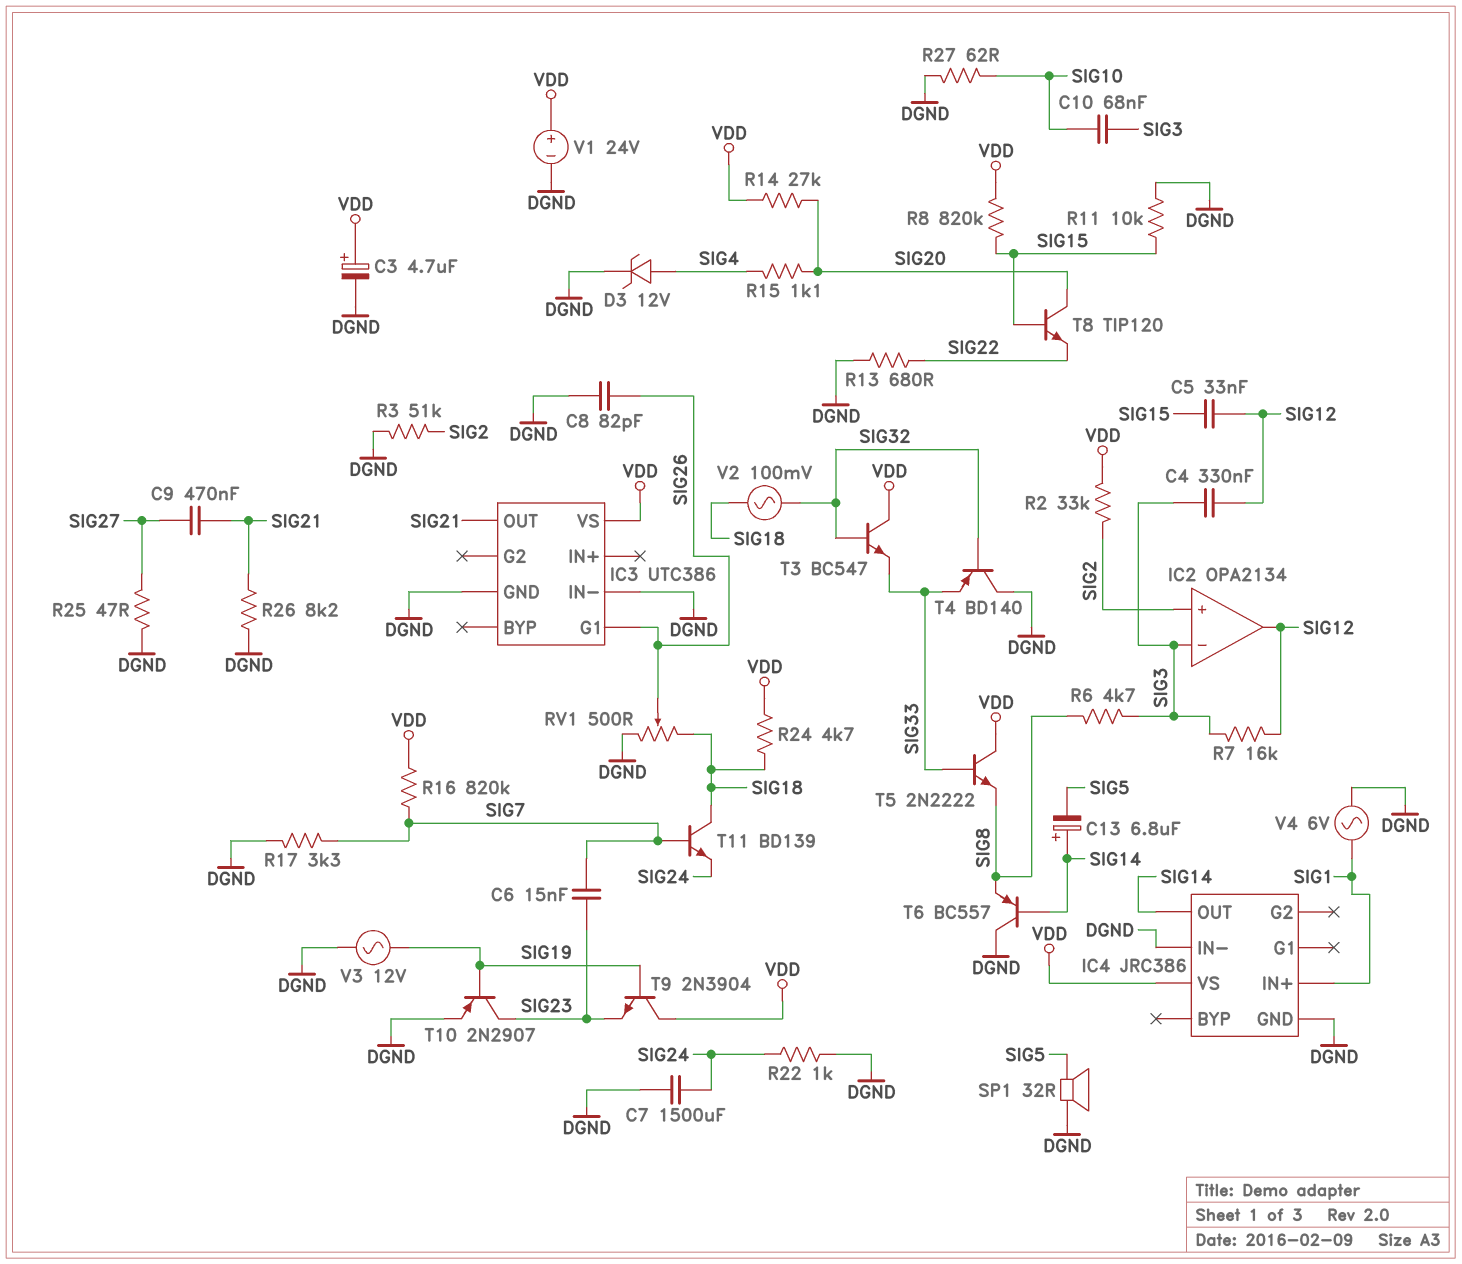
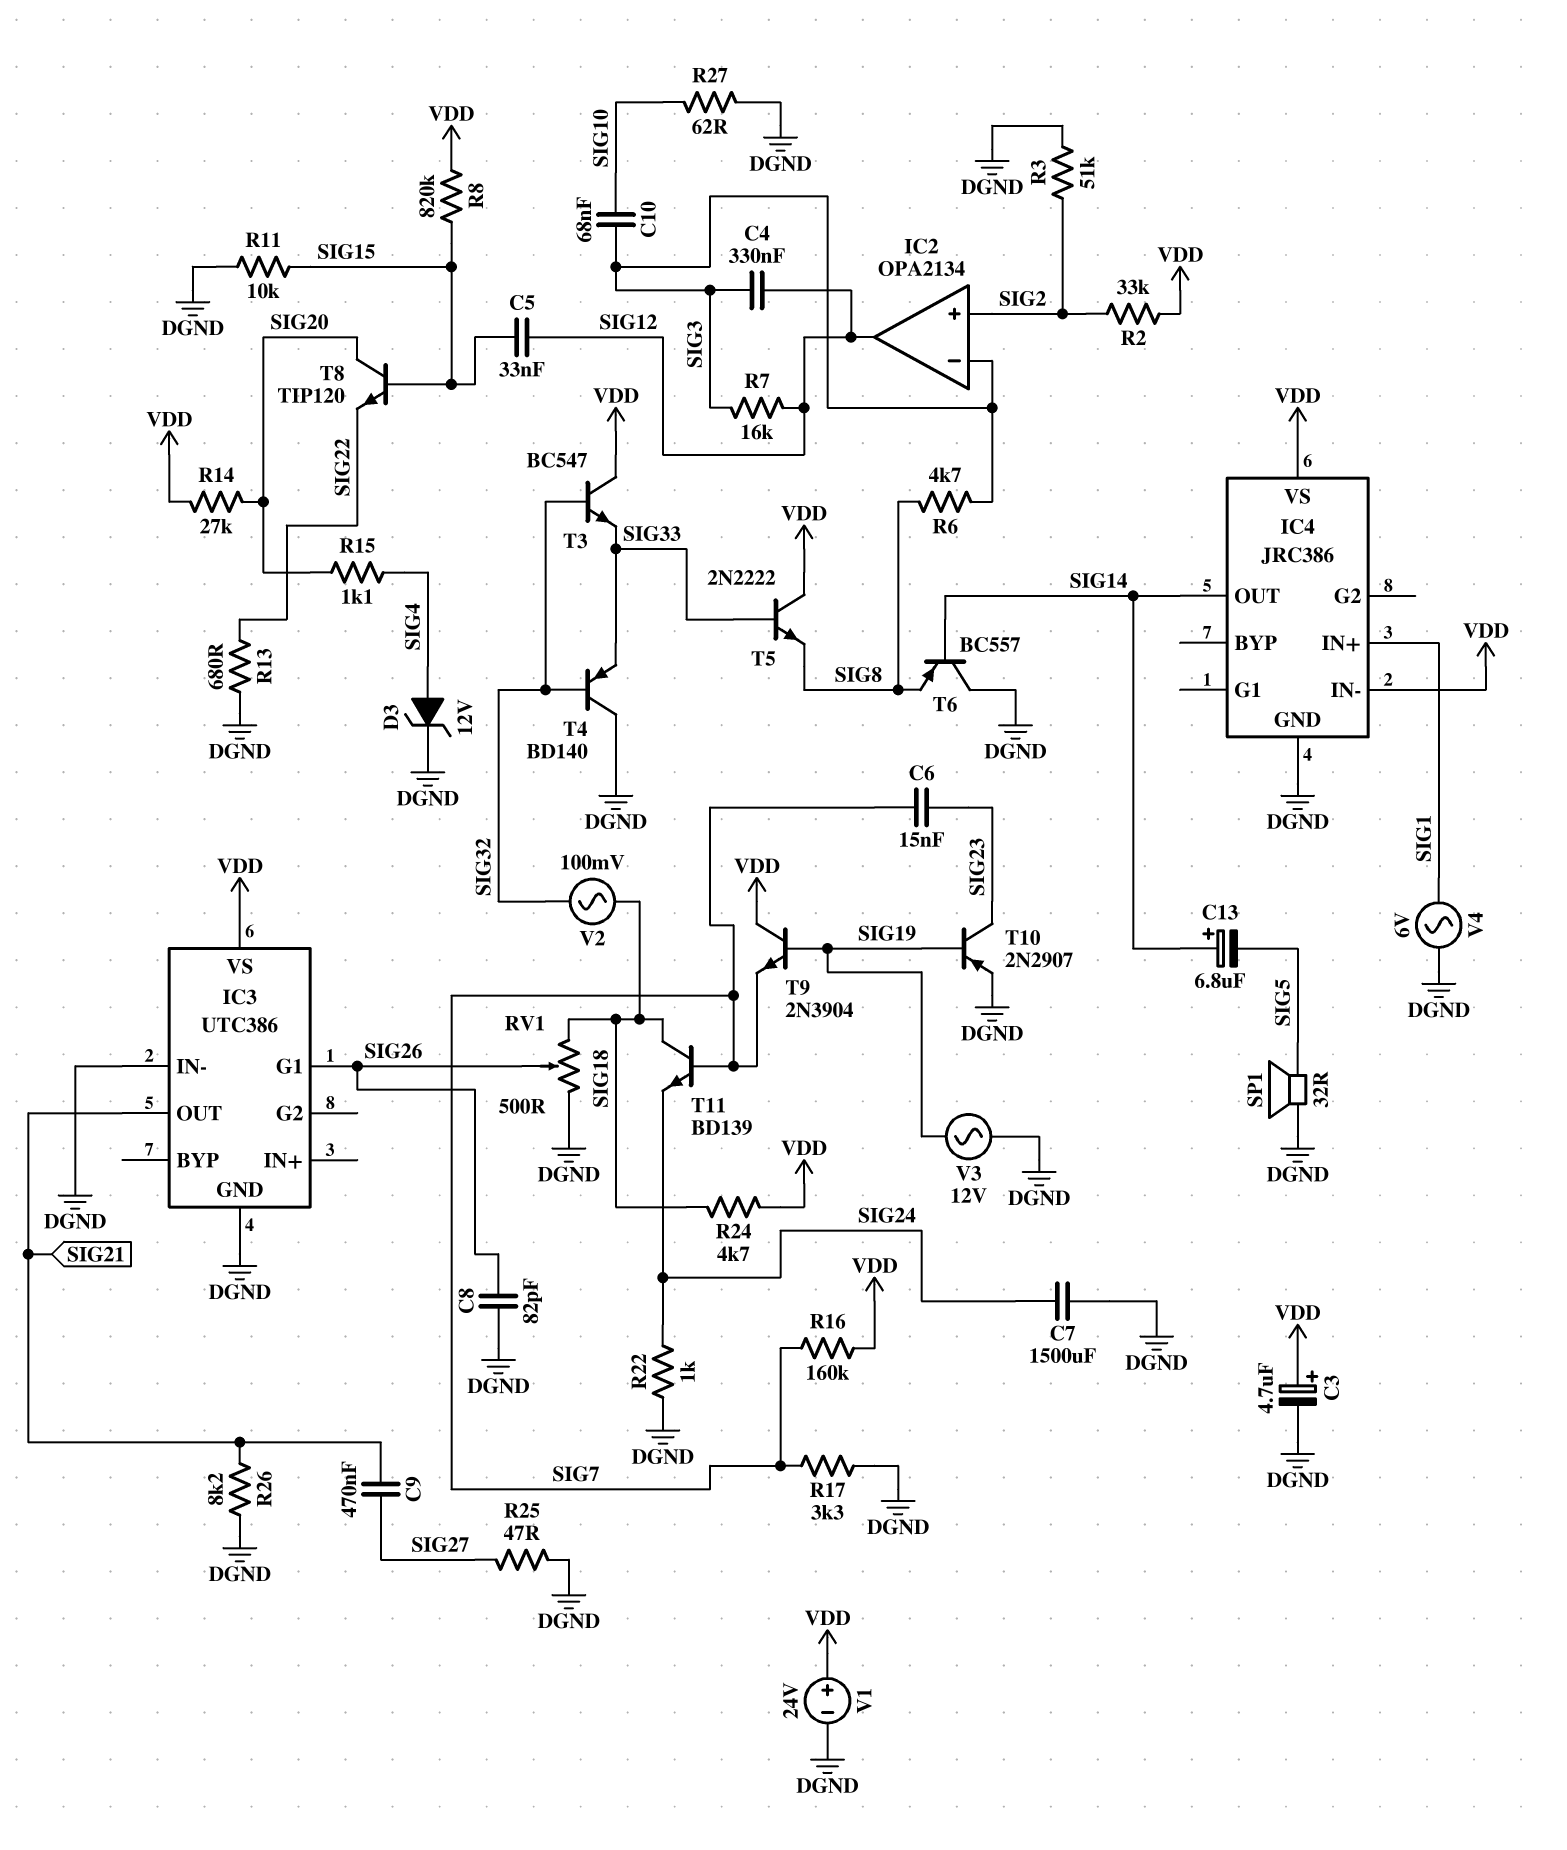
IC4 pin IN-: DGND -> VDD
R16: 820k (SIG7, VDD) -> 160k (SIG7, VDD)
T9: NPN 2N3904 (B SIG19, C VDD, E SIG23) -> NPN 2N3904 (B SIG19, C VDD, E SIG7)

